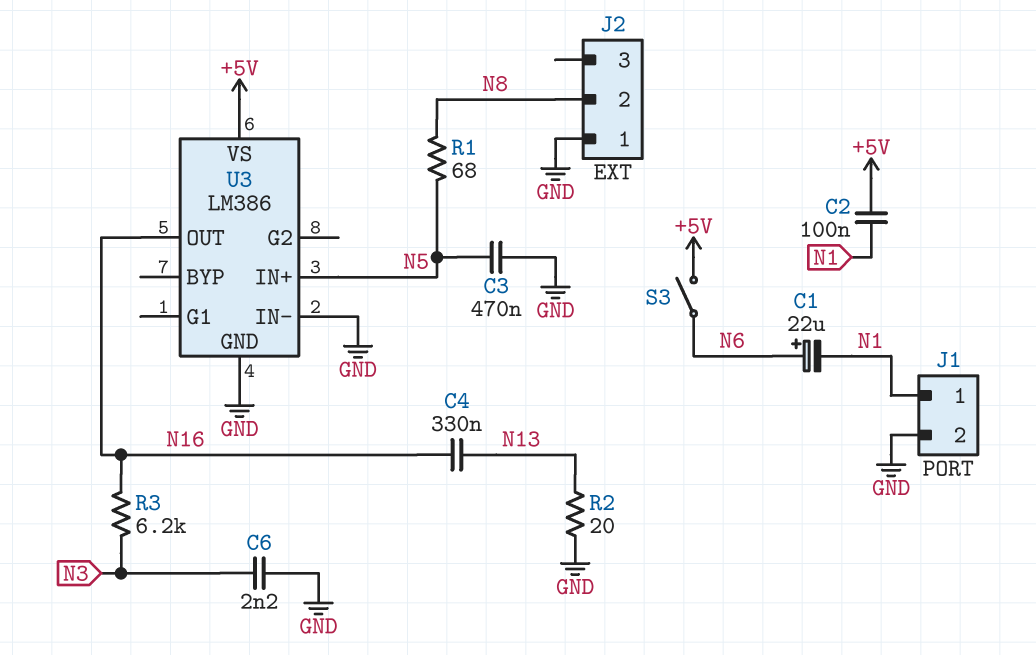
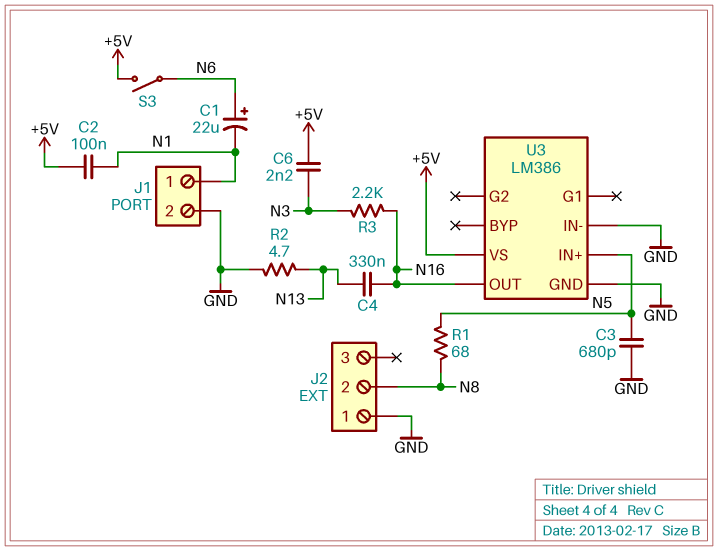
C3: 470nF (GND, N5) -> 680pF (GND, N5)
C6: 2.2nF (GND, N3) -> 2.2nF (+5V, N3)
R2: 20 (GND, N13) -> 4.7 (GND, N13)
R3: 6.2k (N3, N16) -> 2.2k (N3, N16)

